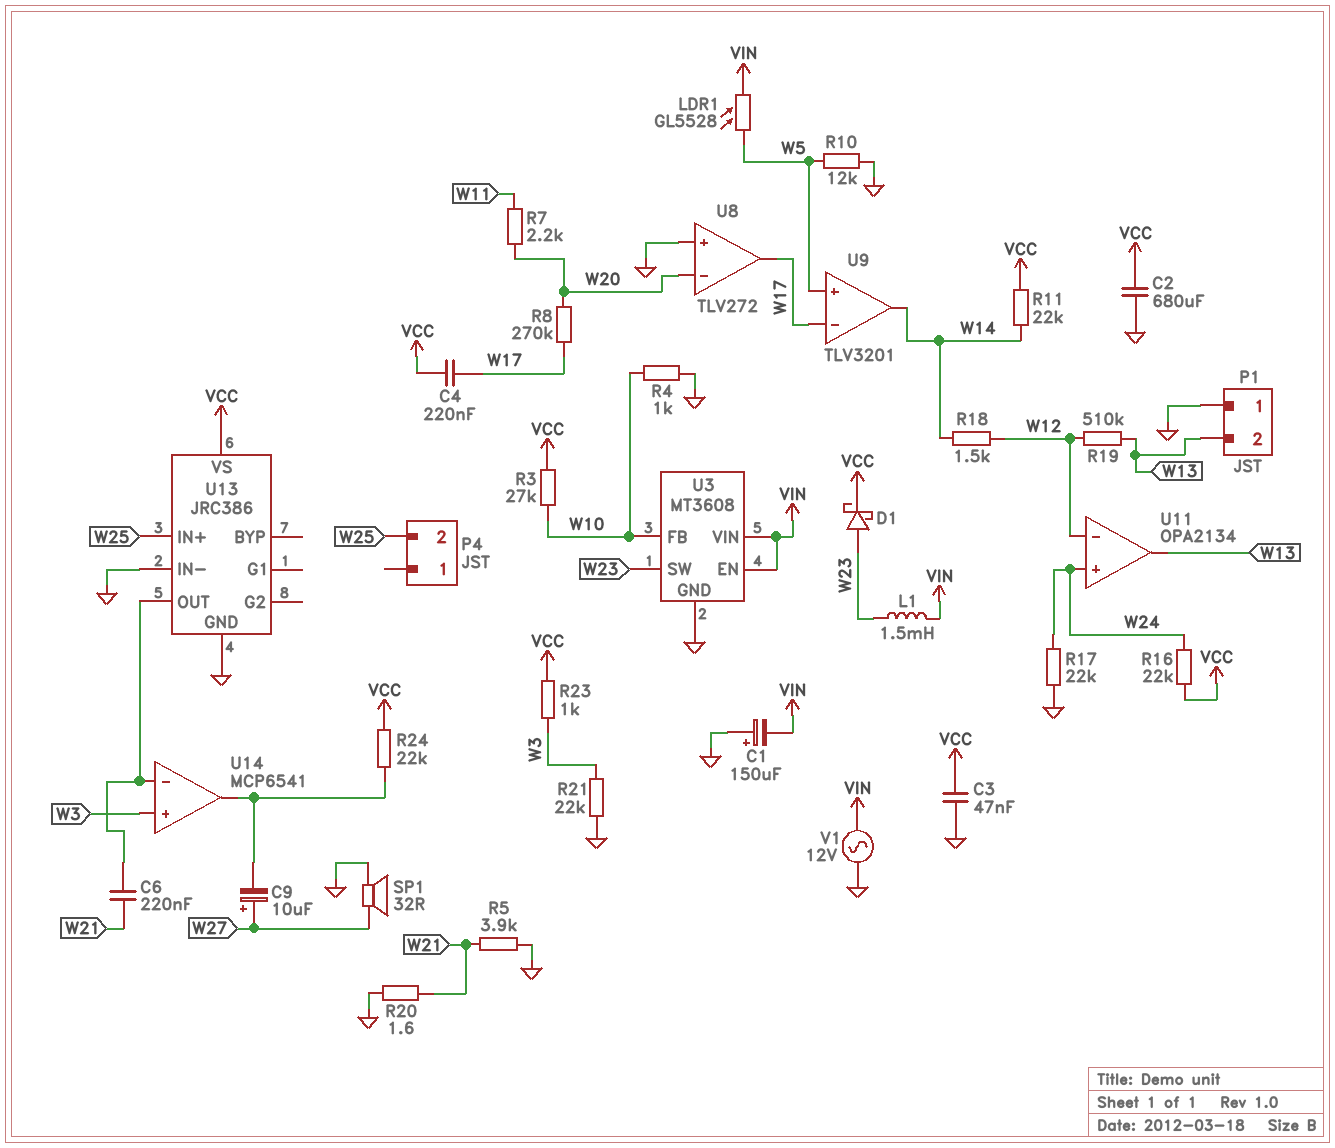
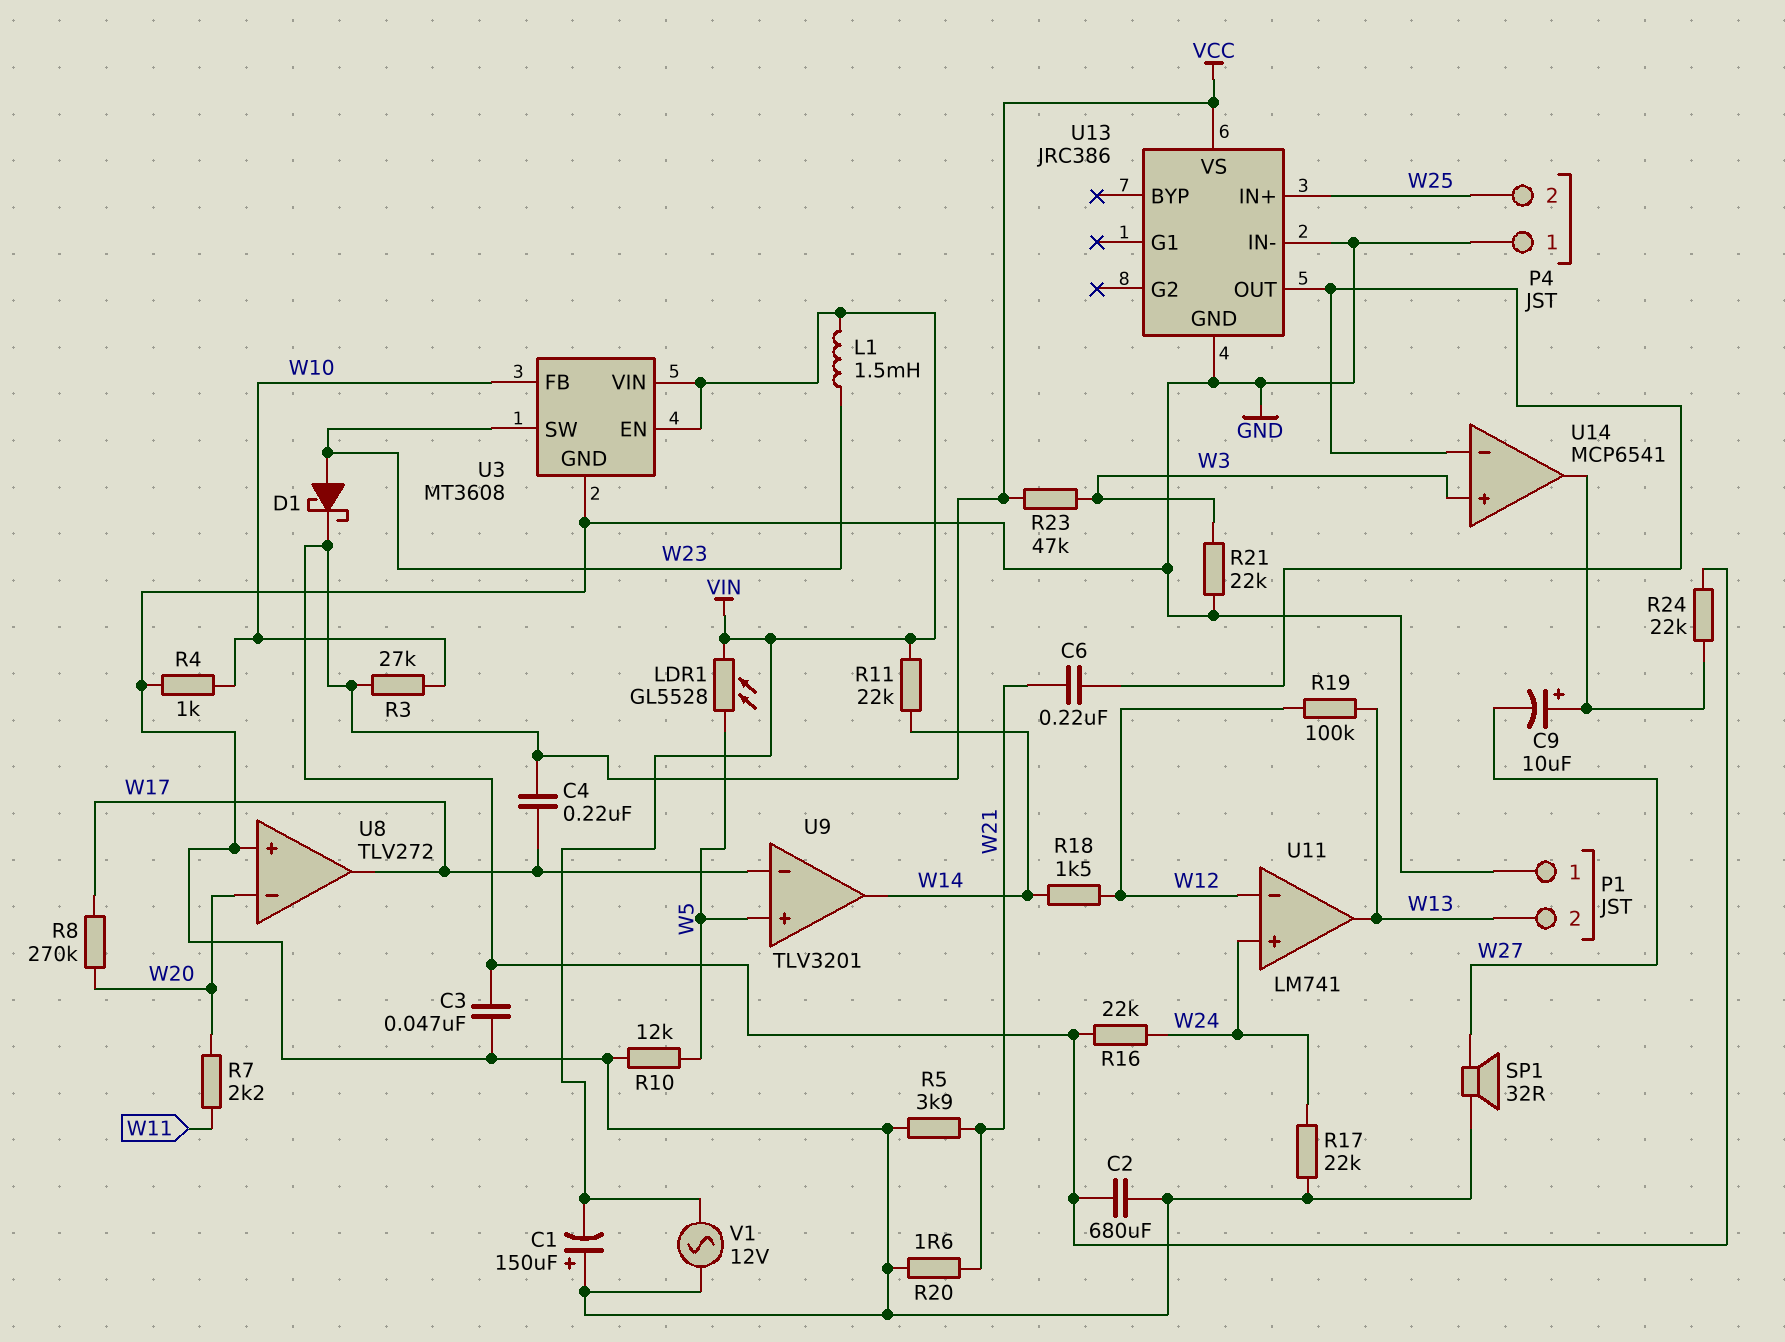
C9: 10uF (plus W27, minus U14/out) -> 10uF (plus U14/out, minus W27)
P4 pin 1: none -> GND
R11: 22k (VCC, W14) -> 22k (VIN, W14)
R19: 510k (W12, W13) -> 100k (W12, W13)
R23: 1k (VCC, W3) -> 47k (VCC, W3)
U11: OPA2134 -> LM741

